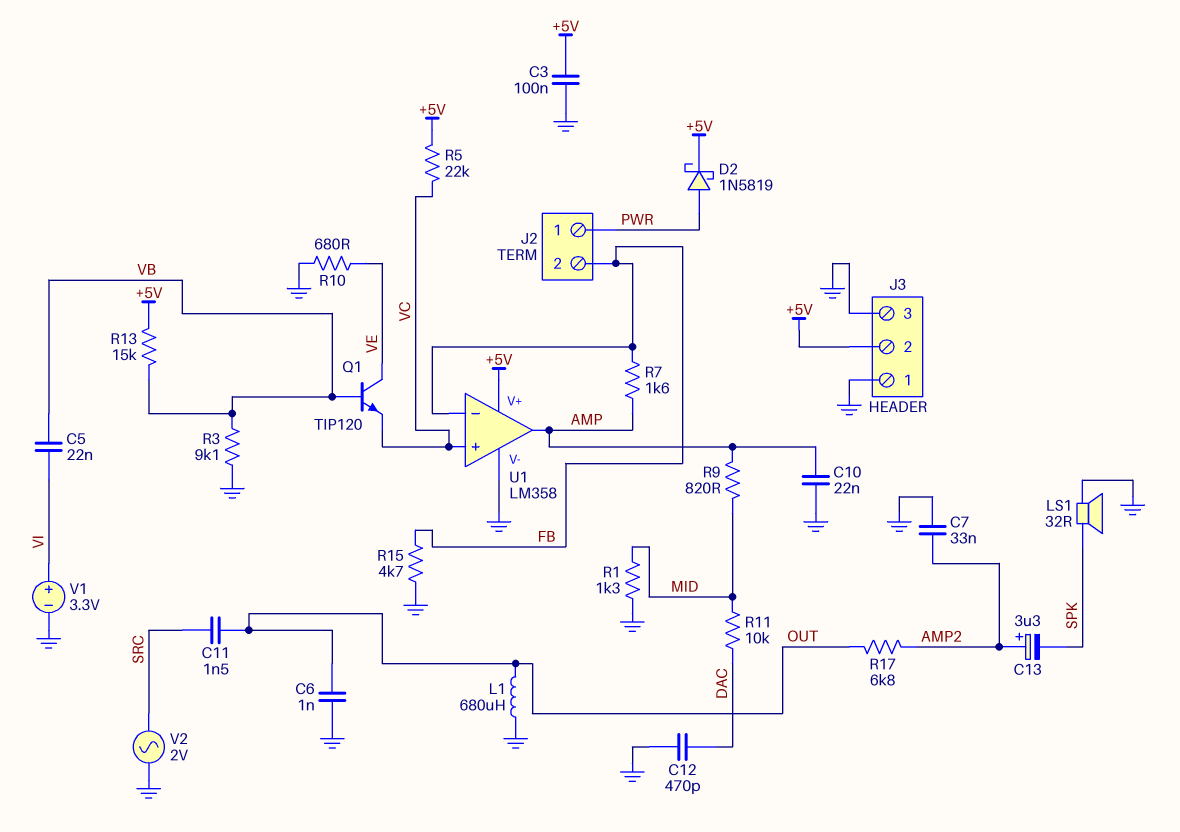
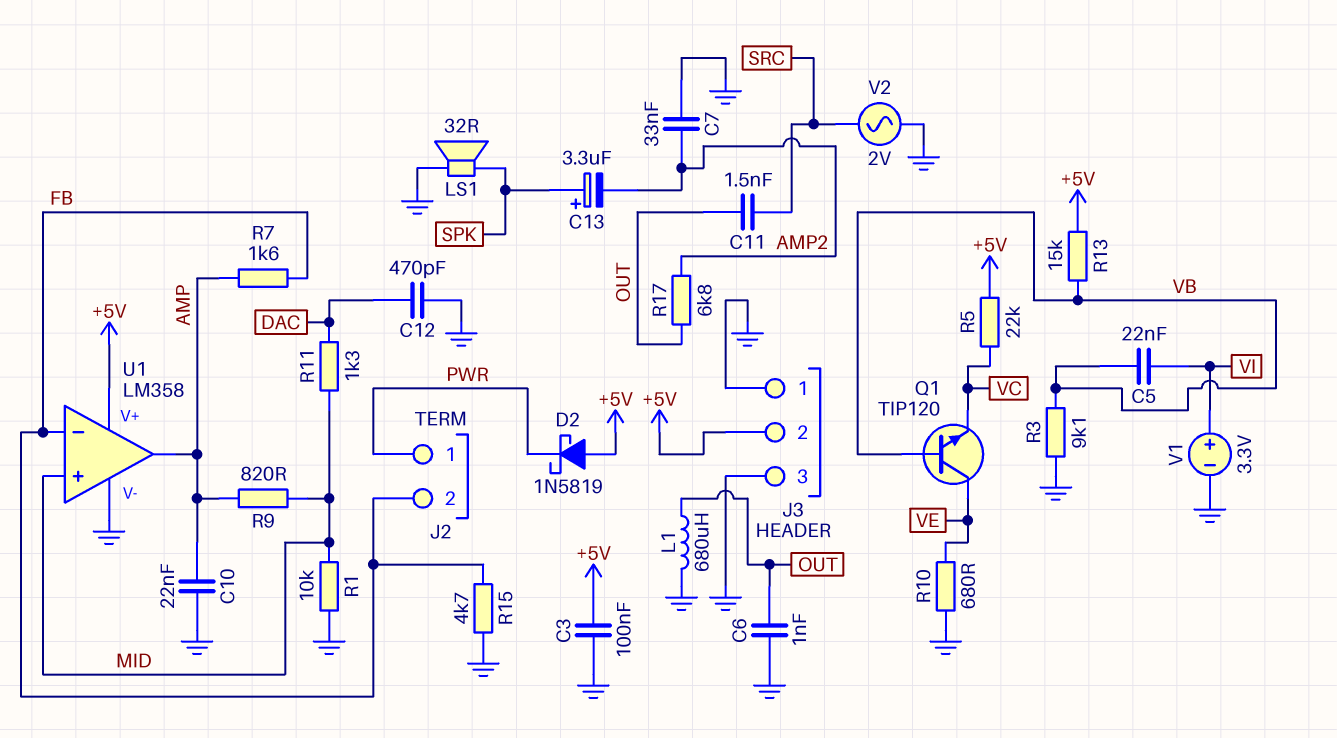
C13: 3.3uF (plus AMP2, minus SPK) -> 3.3uF (plus SPK, minus AMP2)
D2: schottky 1N5819 (A PWR, K +5V) -> schottky 1N5819 (A +5V, K PWR)
R1: 1.3k (GND, MID) -> 10k (GND, MID)
R11: 10k (DAC, MID) -> 1.3k (DAC, MID)
U1 pin in+: VC -> MID

